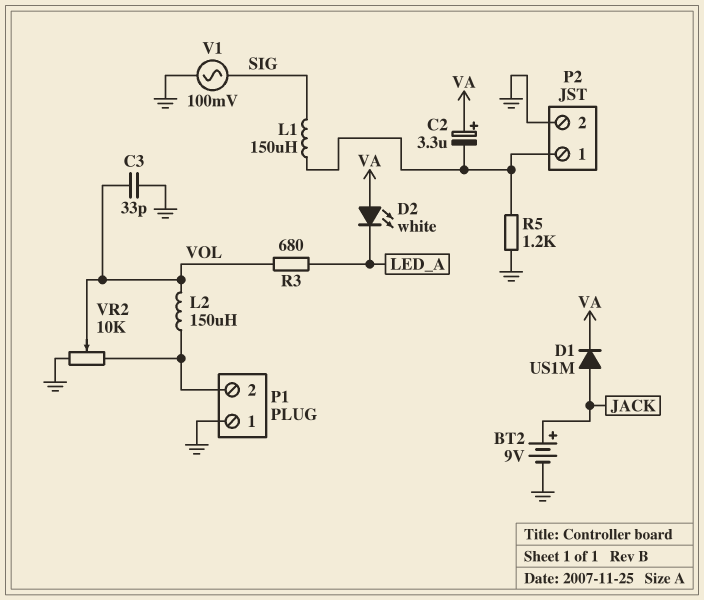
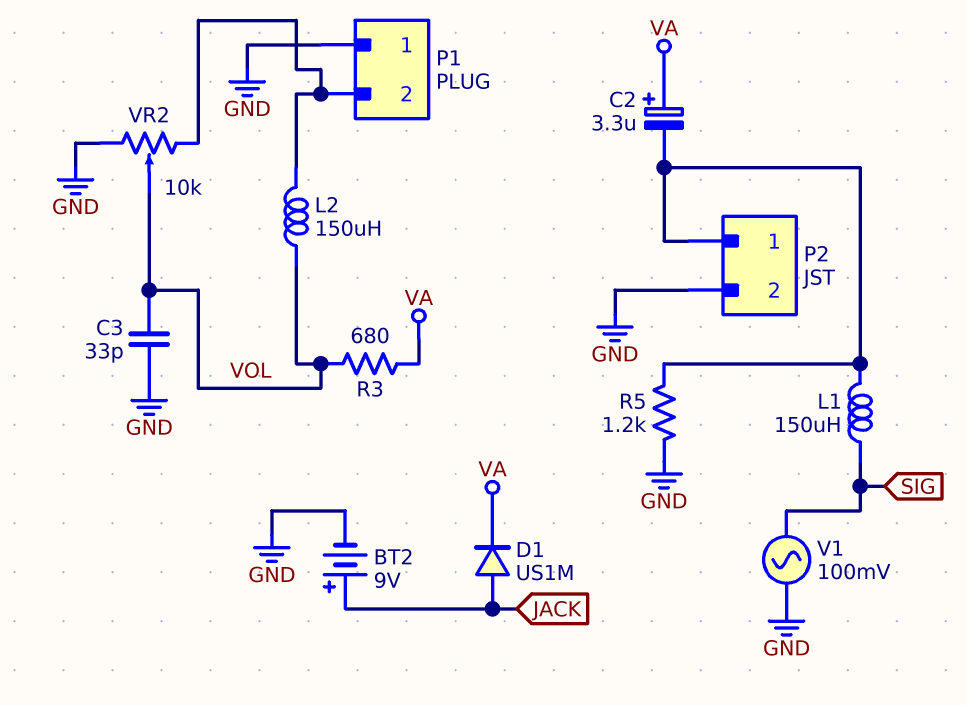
D2: LED white (A VA, K LED_A) -> none
R3: 680 (LED_A, VOL) -> 680 (VA, VOL)

